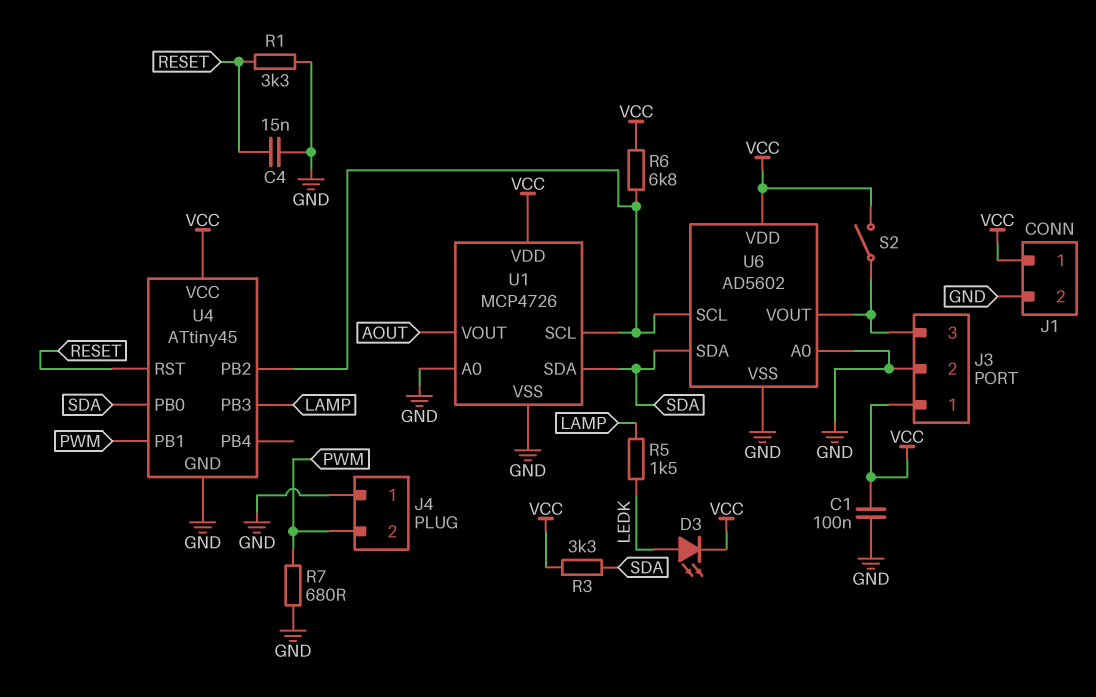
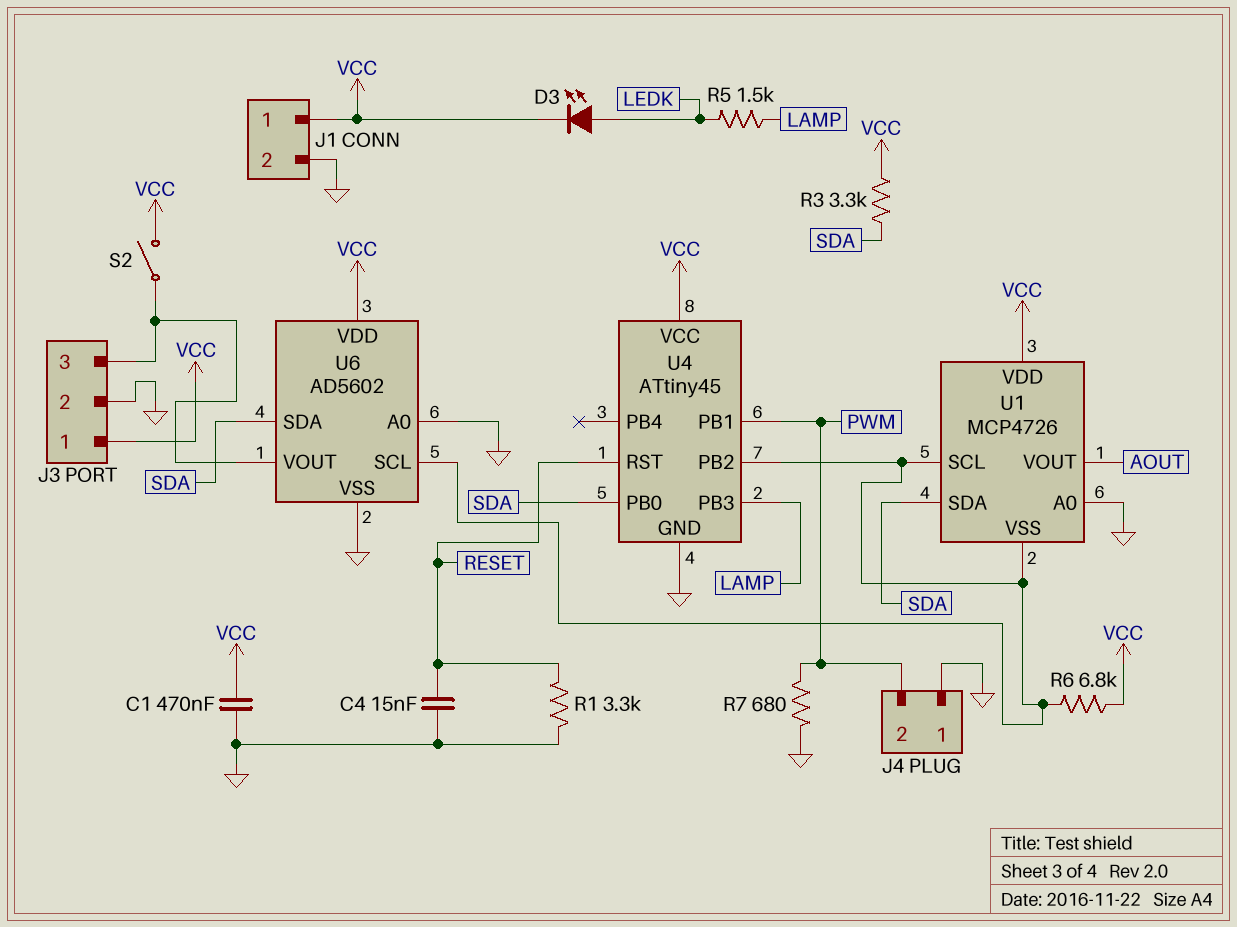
C1: 100nF (GND, VCC) -> 470nF (GND, VCC)
U1 pin VSS: GND -> U1/SCL

